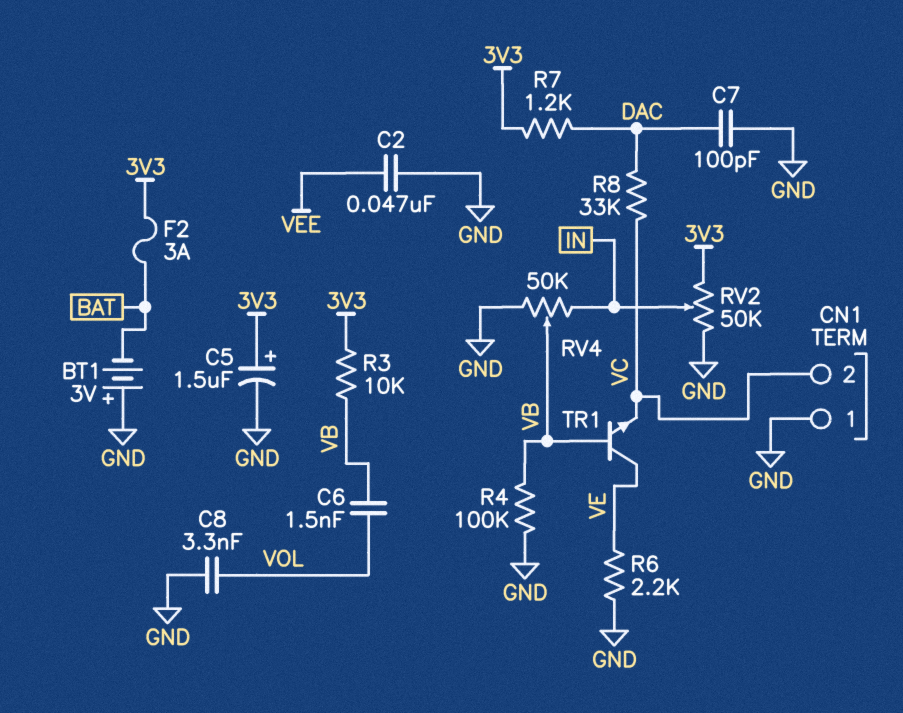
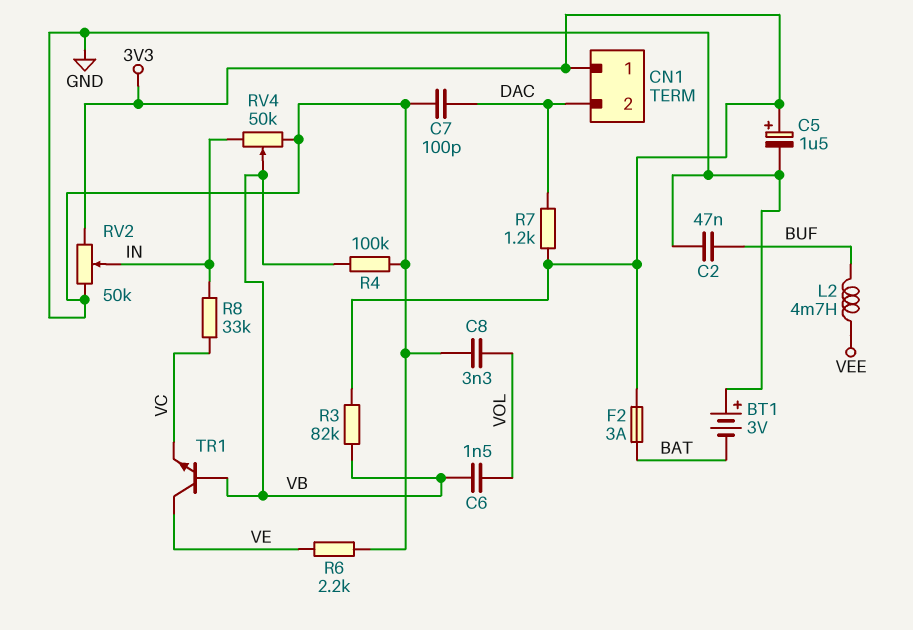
C2: 47nF (GND, VEE) -> 47nF (BUF, GND)
CN1 pin 1: GND -> 3V3
CN1 pin 2: VC -> DAC
L2: none -> 4.7mH (BUF, VEE)
R3: 10k (3V3, VB) -> 82k (3V3, VB)
R8: 33k (DAC, VC) -> 33k (IN, VC)

